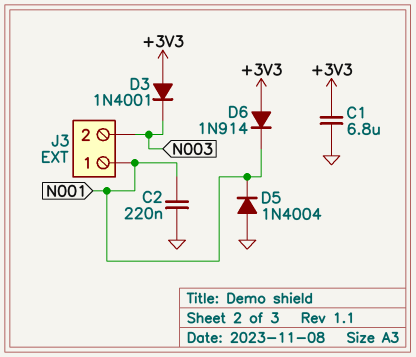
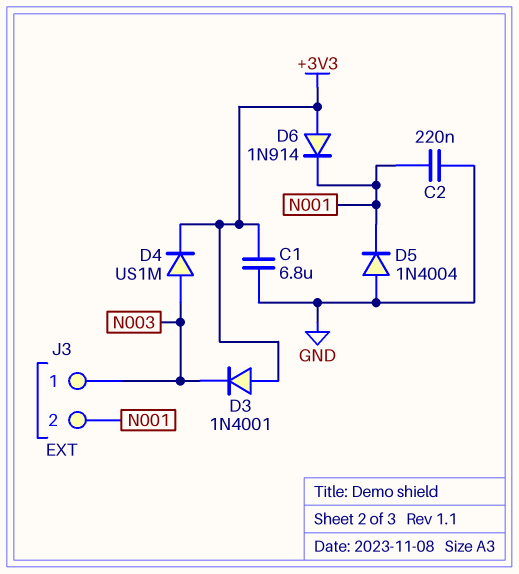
D4: none -> diode US1M (A N003, K +3V3)
J3 pin 1: N001 -> N003
J3 pin 2: N003 -> N001

